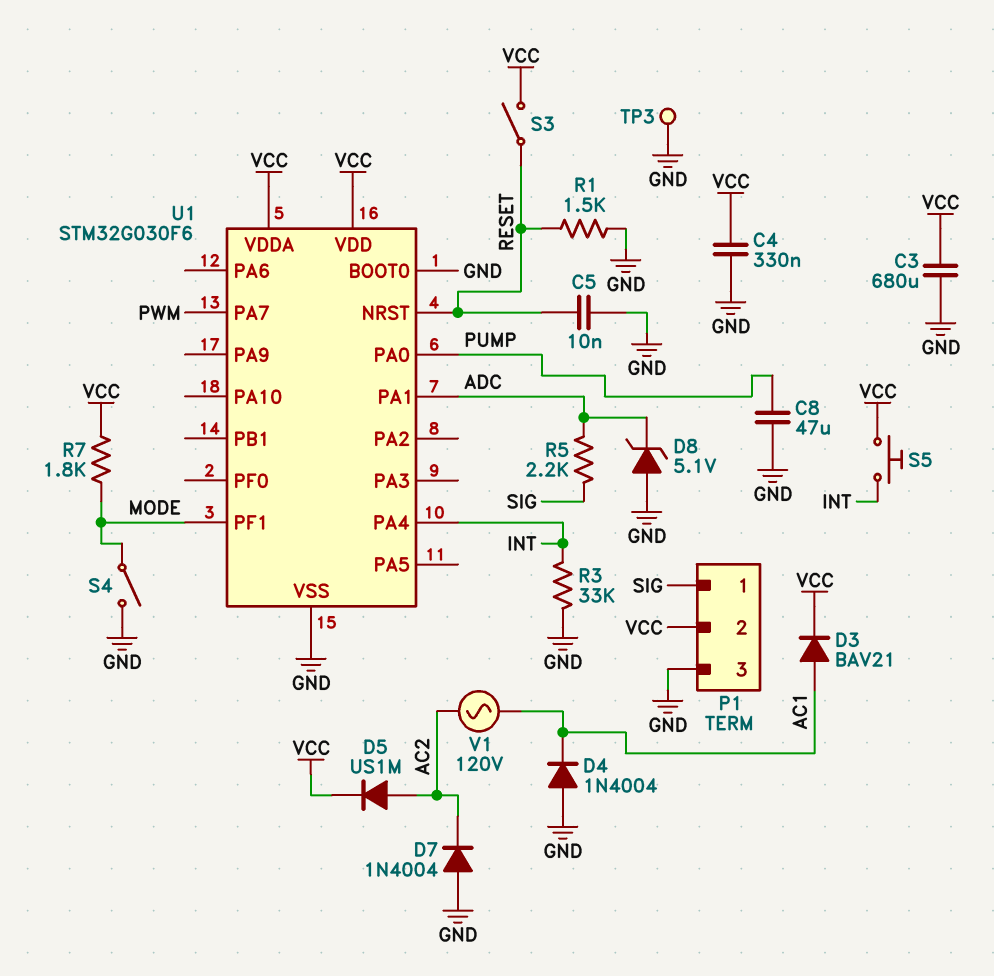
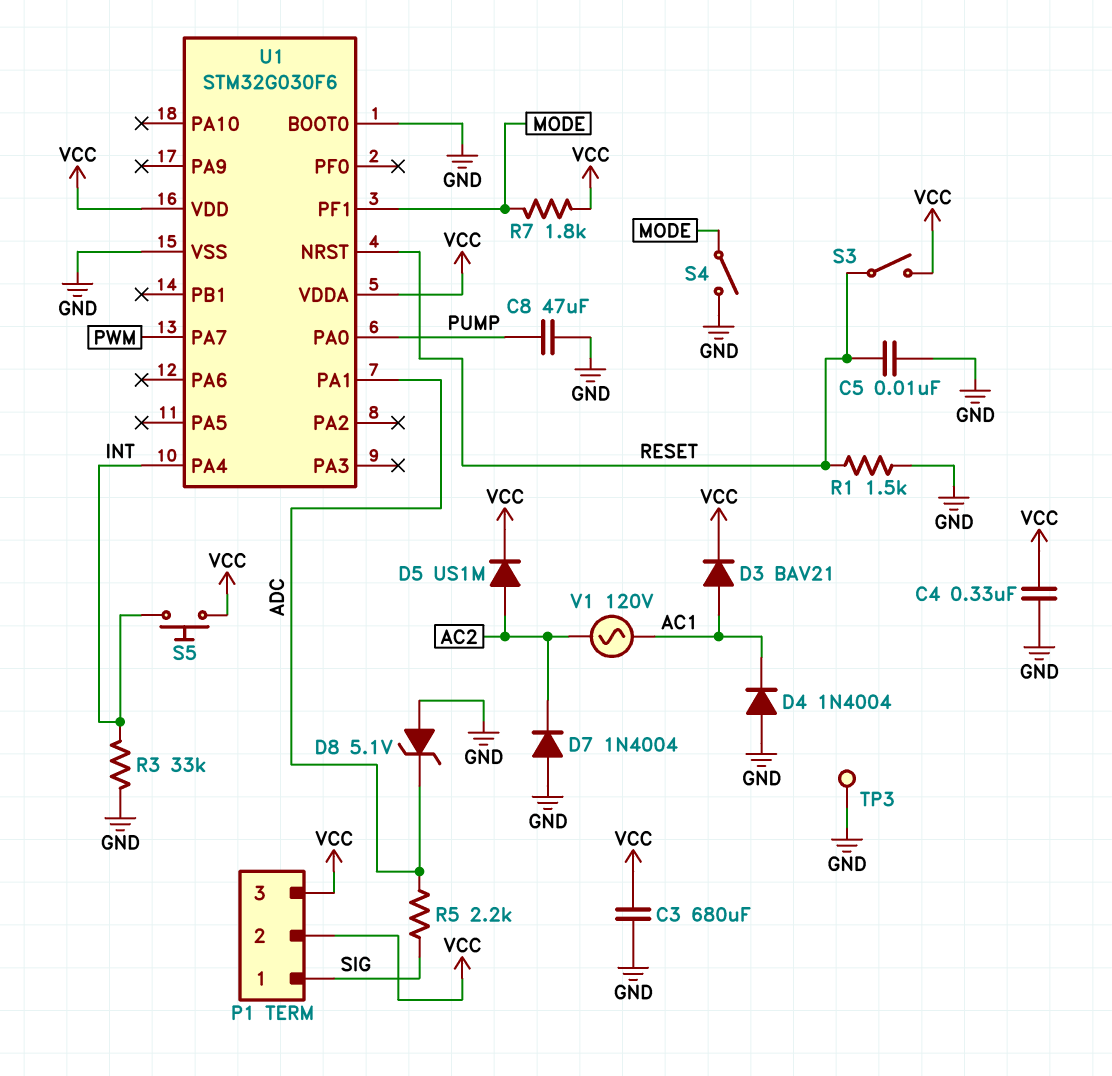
P1 pin 3: GND -> VCC

